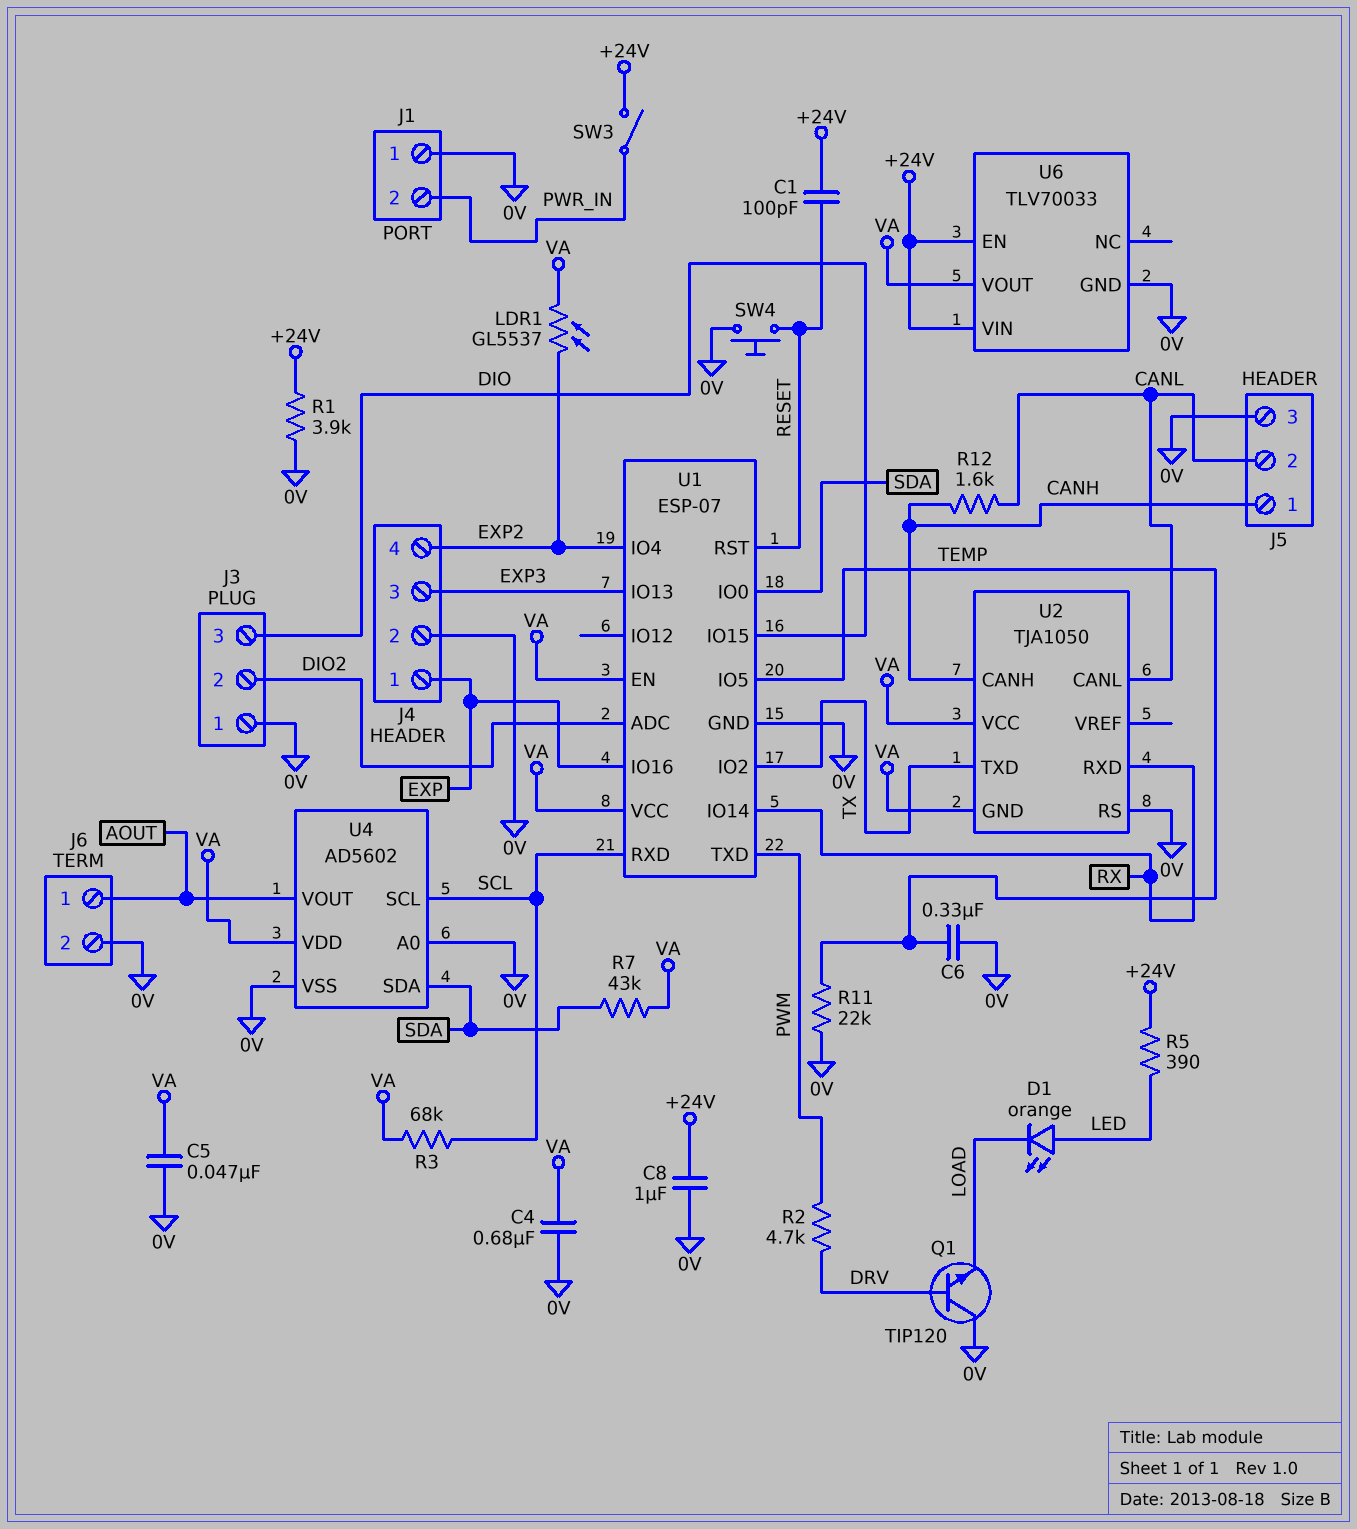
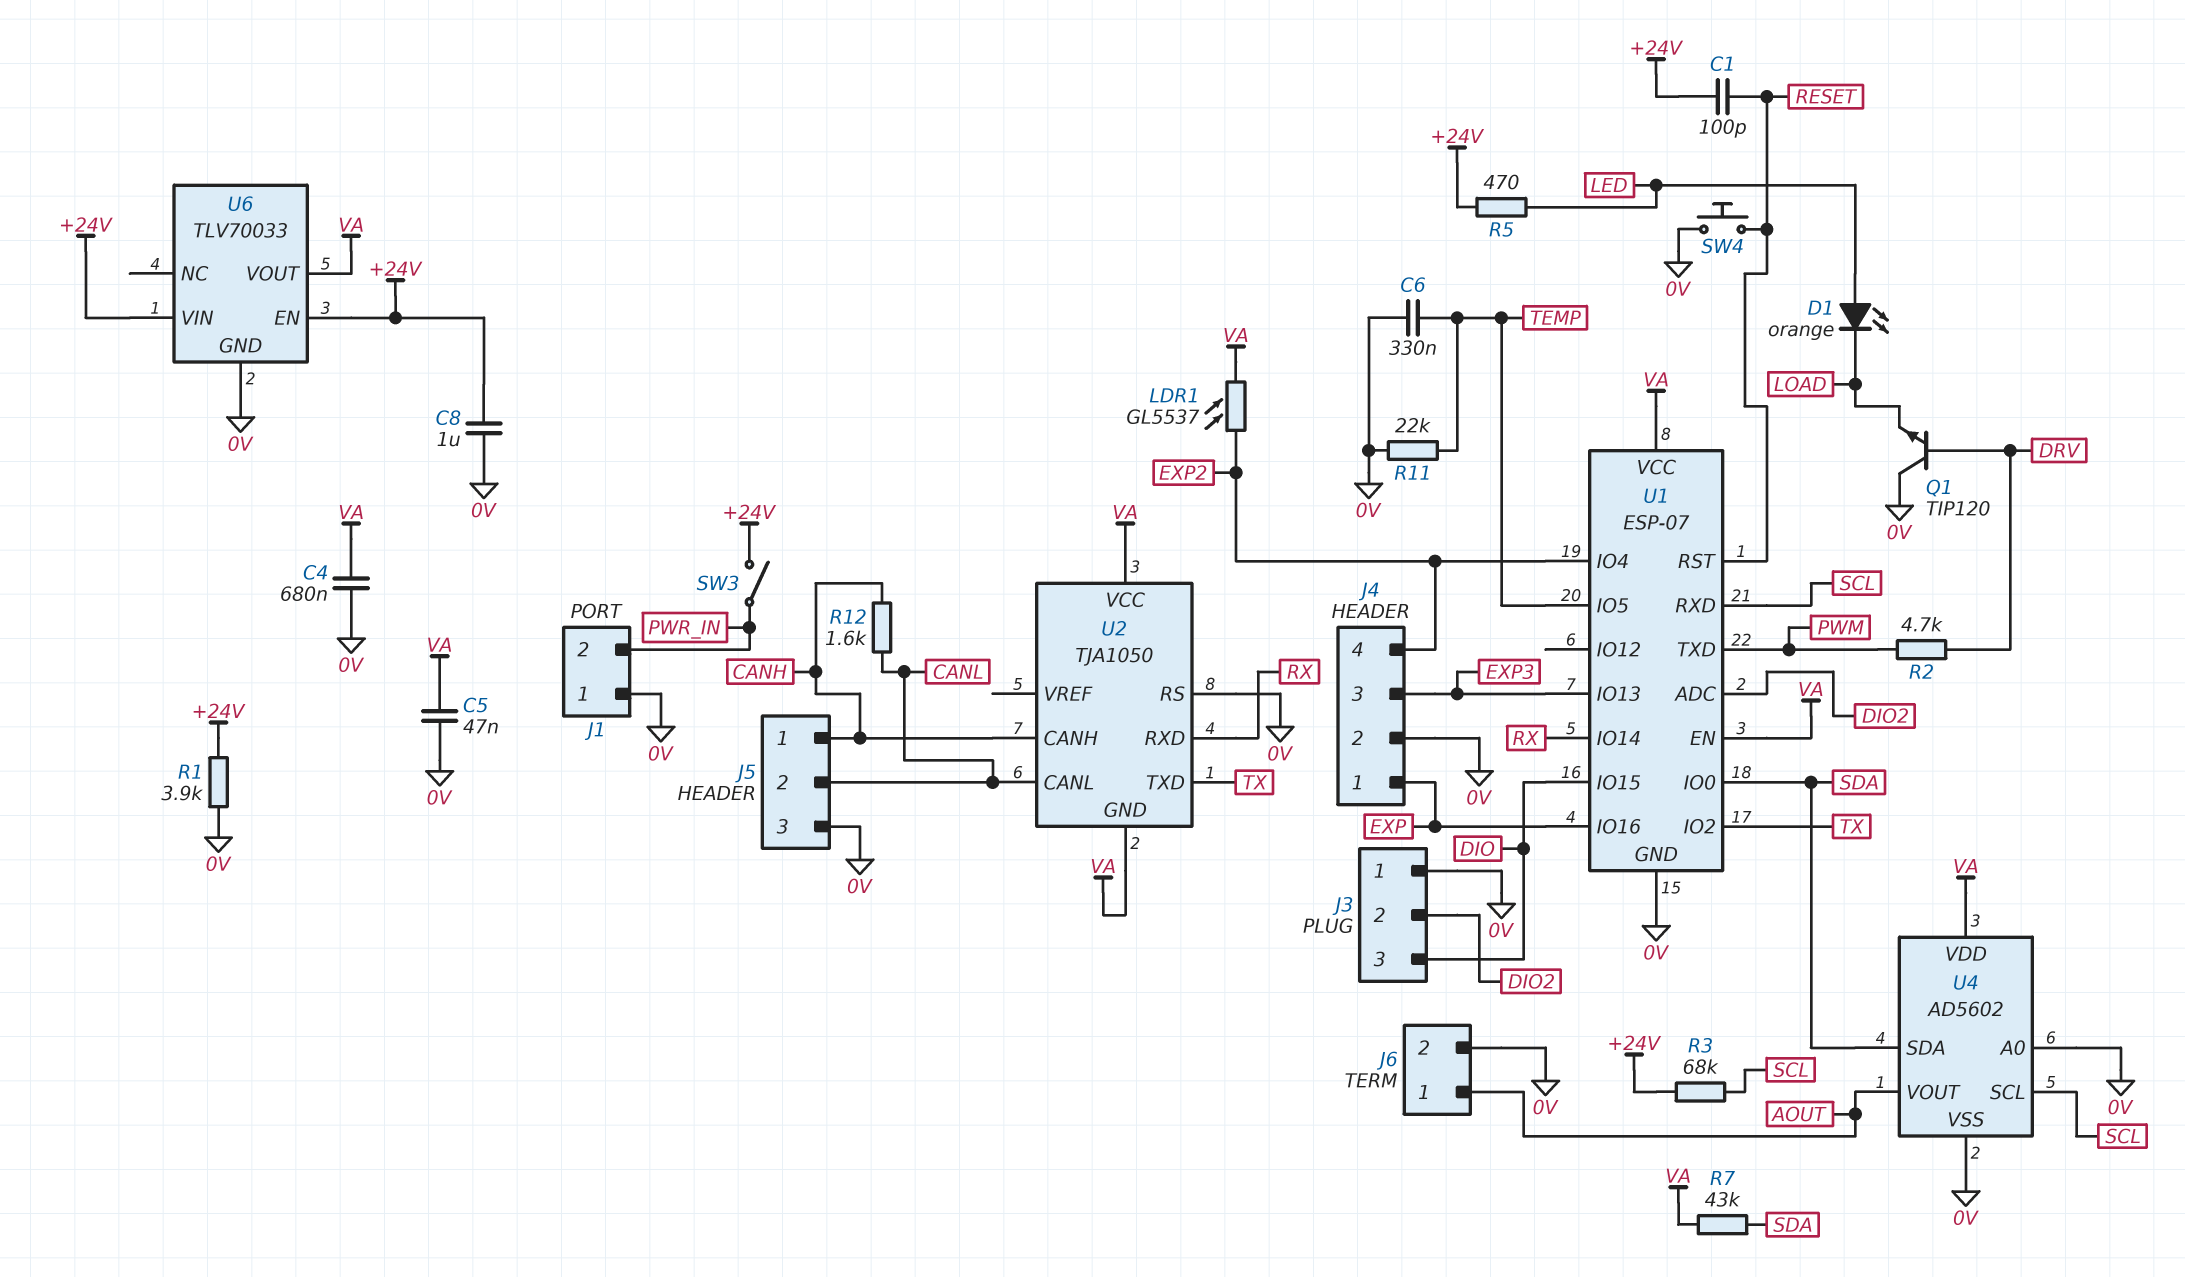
R3: 68k (SCL, VA) -> 68k (+24V, SCL)
R5: 390 (+24V, LED) -> 470 (+24V, LED)

